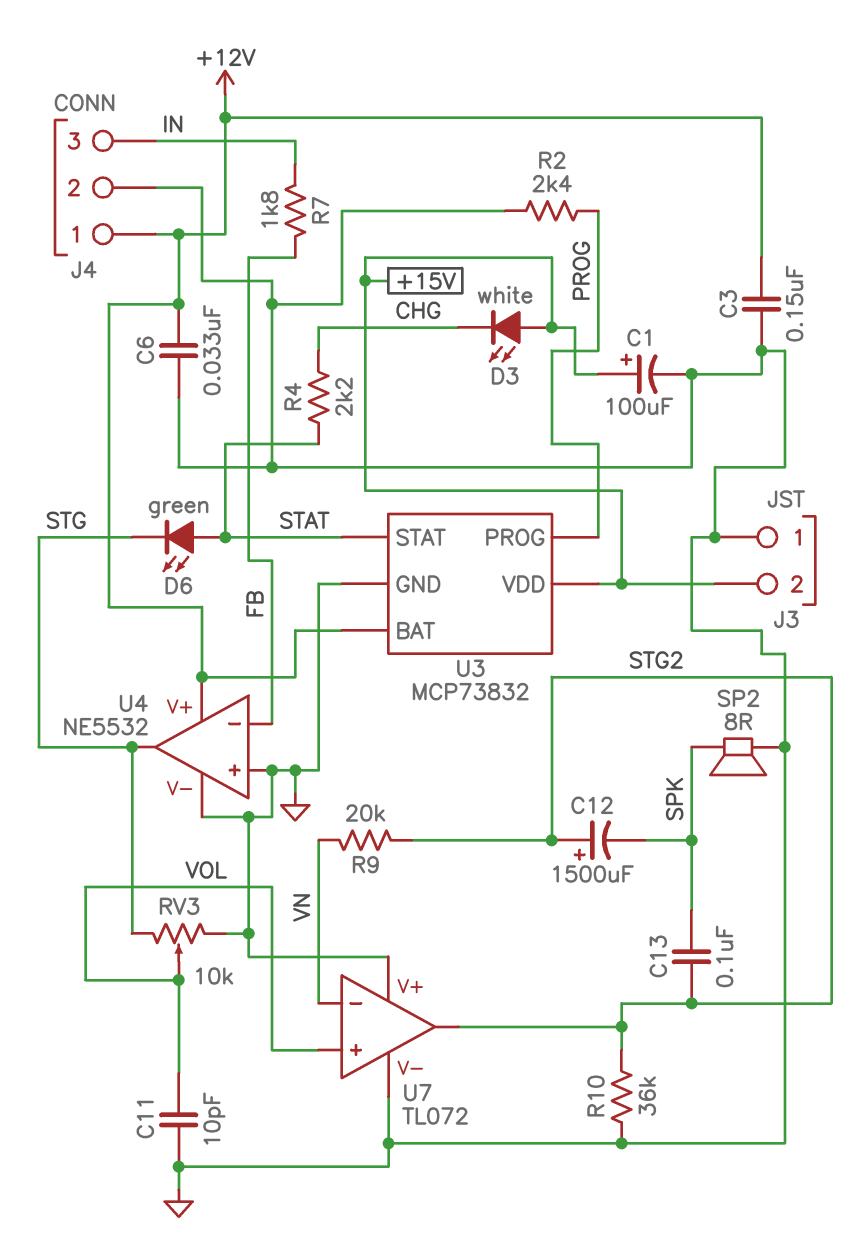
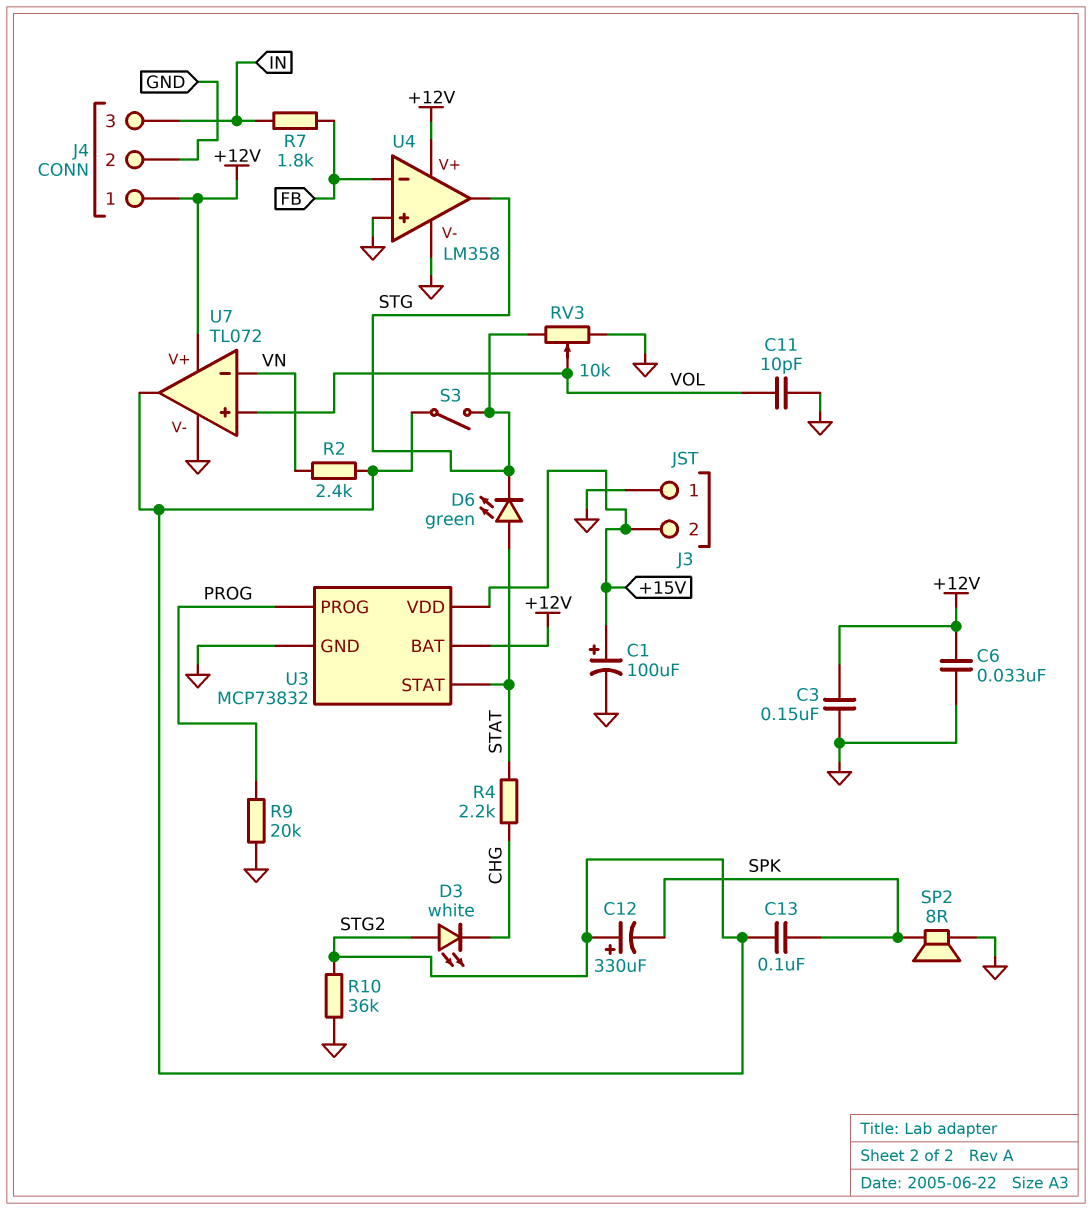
C12: 1500uF (plus STG2, minus SPK) -> 330uF (plus STG2, minus SPK)
D3: LED white (A +15V, K CHG) -> LED white (A STG2, K CHG)
R2: 2.4k (GND, PROG) -> 2.4k (STG2, VN)
R9: 20k (STG2, VN) -> 20k (GND, PROG)
S3: none -> switch (STG, STG2)
U4: NE5532 -> LM358
U7 pin V+: GND -> +12V

